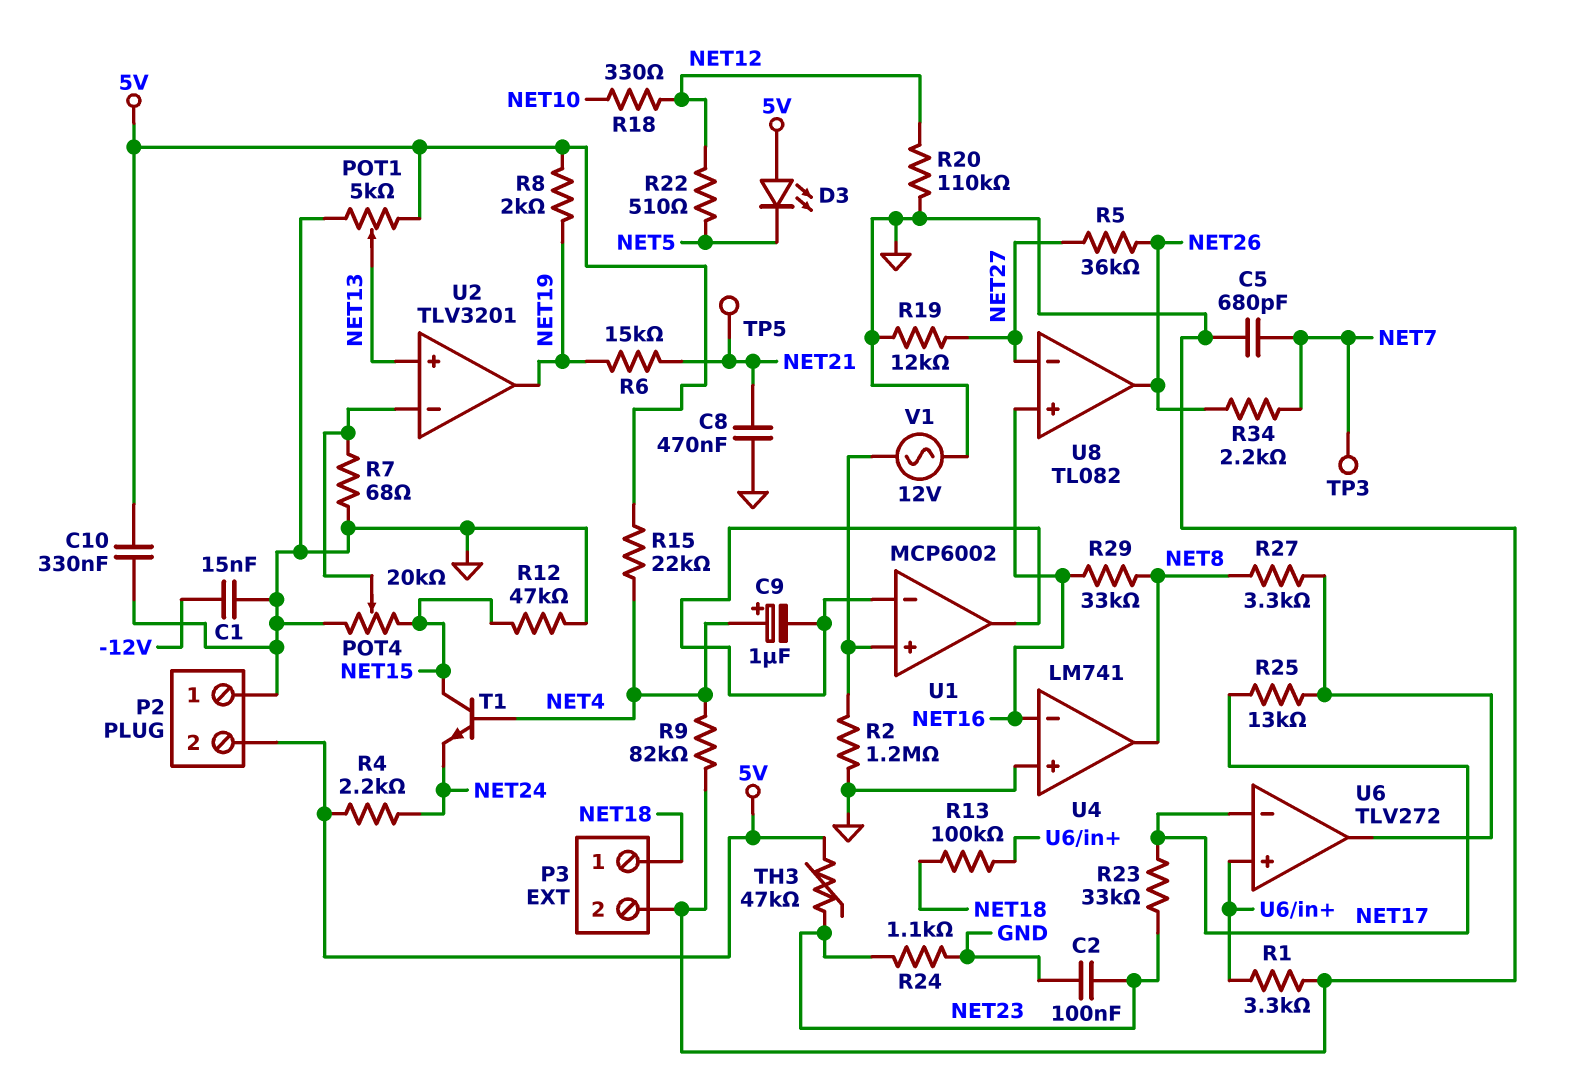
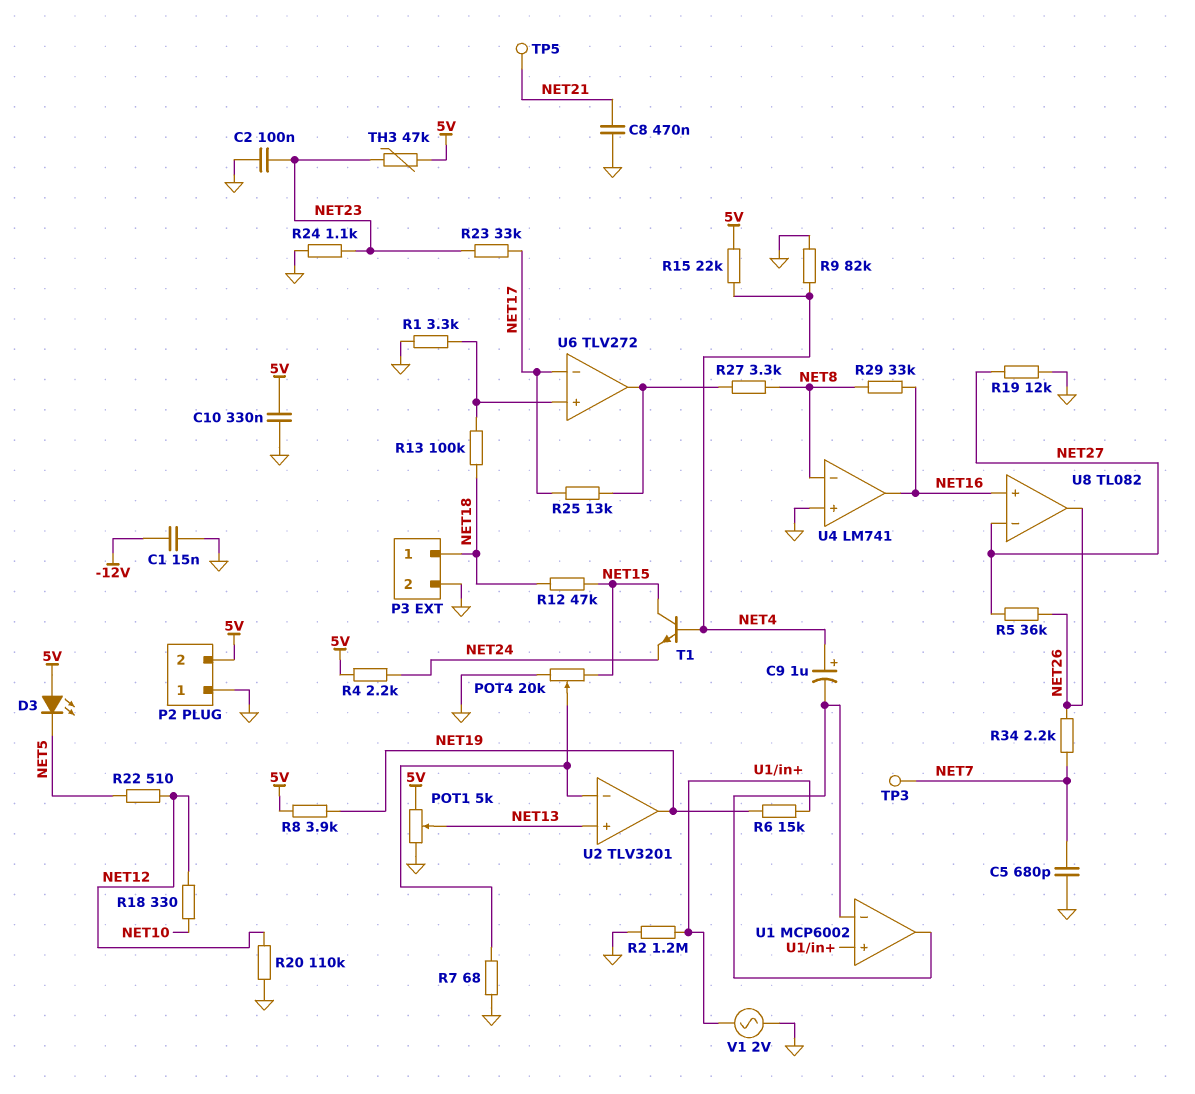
R6: 15k (NET19, NET21) -> 15k (NET19, U1/in+)
R8: 2k (5V, NET19) -> 3.9k (5V, NET19)
R12: 47k (GND, NET15) -> 47k (NET15, NET18)
U4 pin in-: NET16 -> NET8
U4 pin out: NET8 -> NET16
V1: AC 12V (GND, U1/in+) -> AC 2V (GND, U1/in+)

